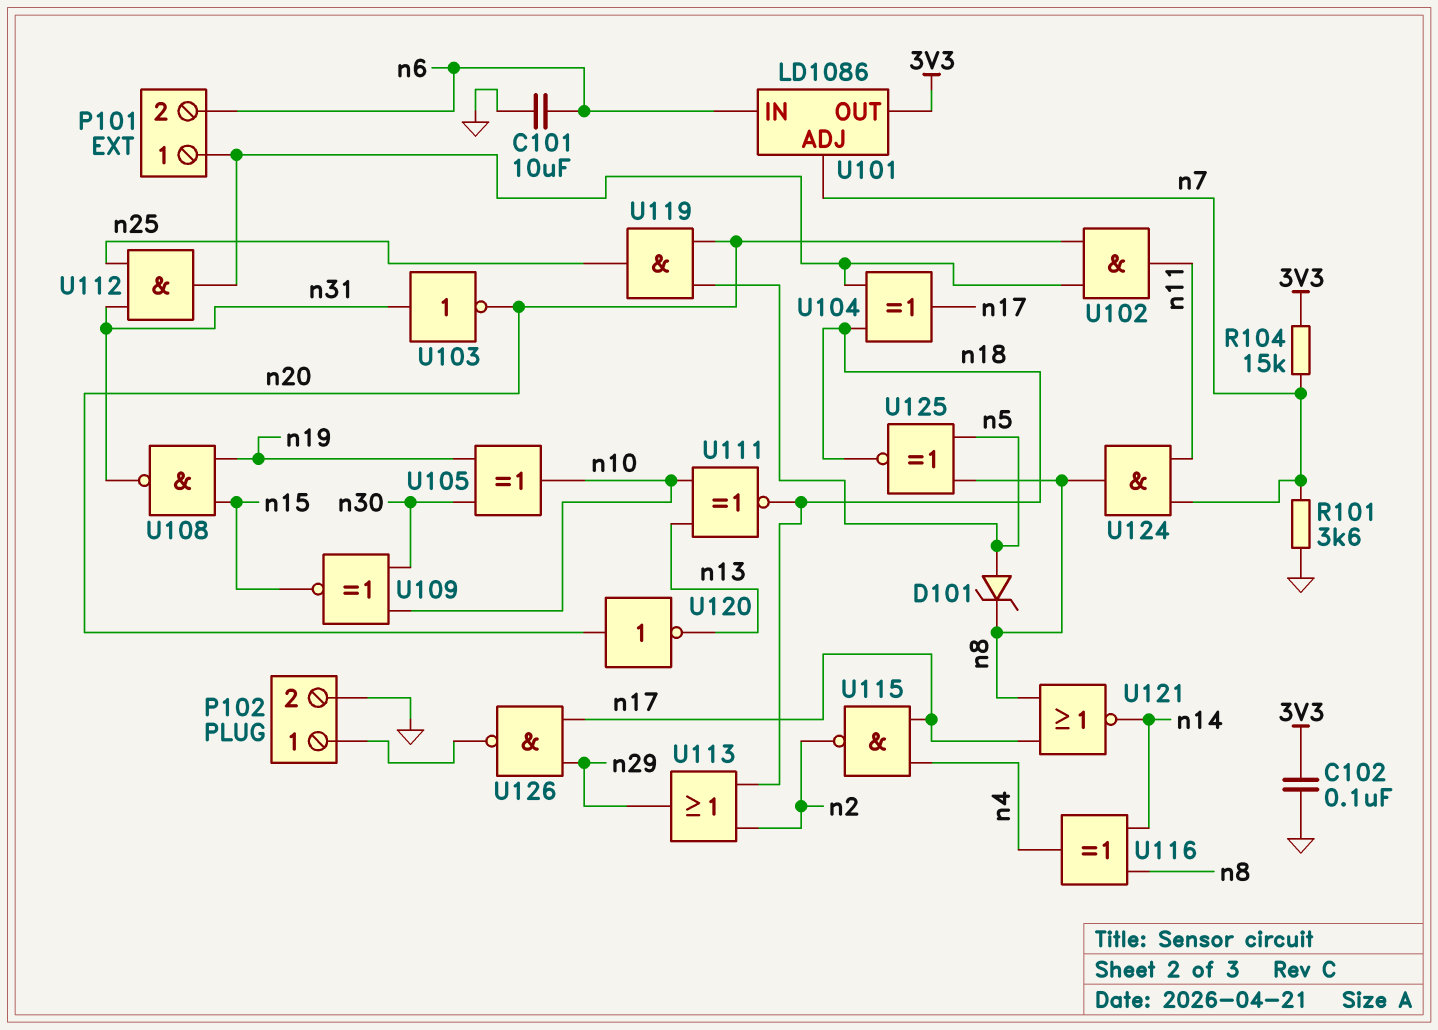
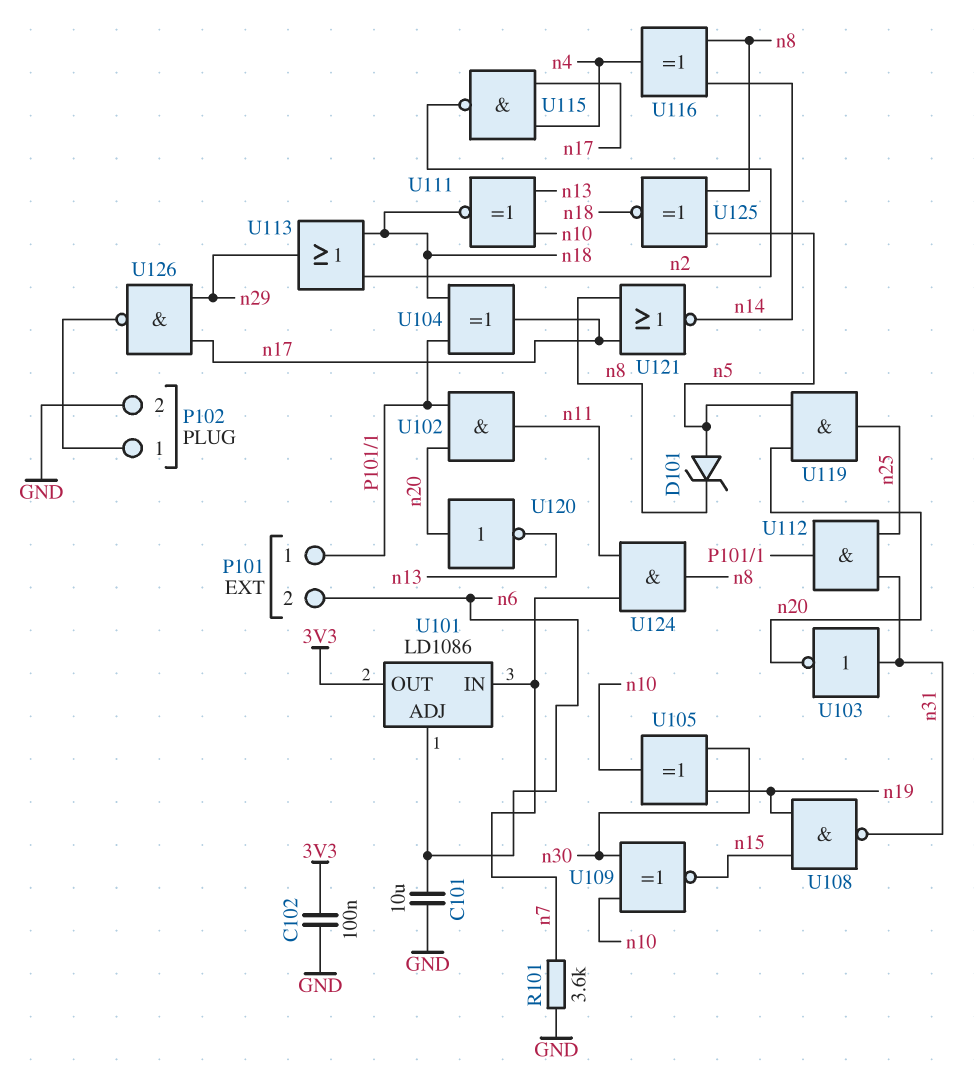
R104: 15k (3V3, n7) -> none
U101 pin ADJ: n7 -> n6
U101 pin IN: n6 -> n7

